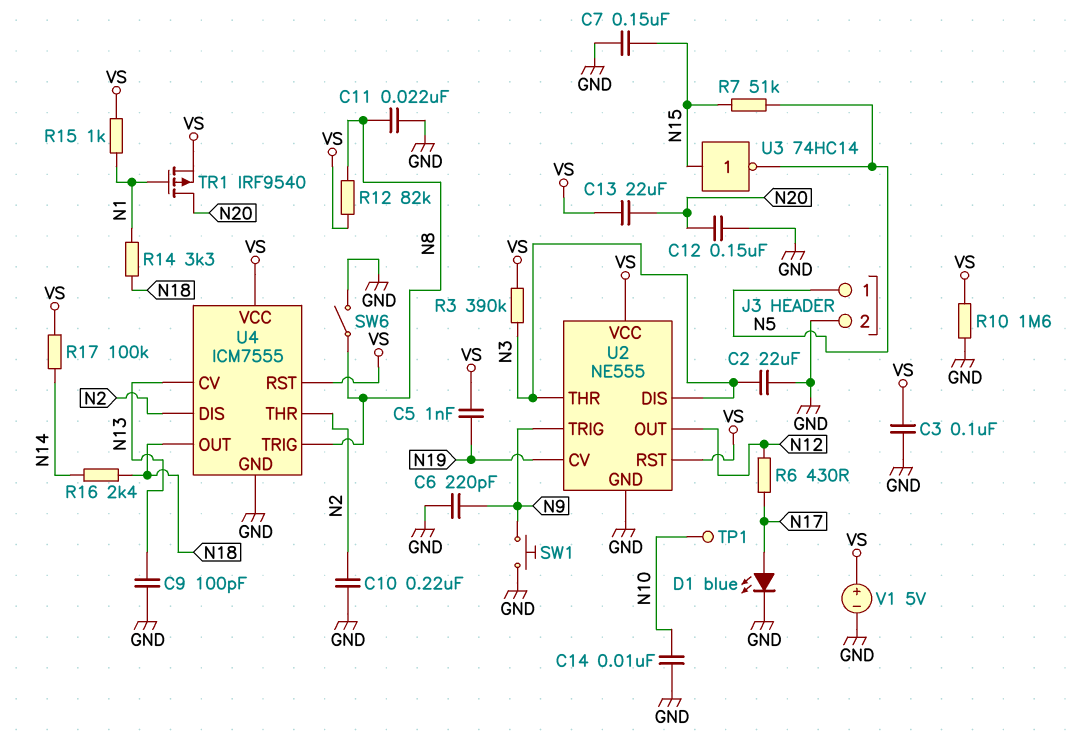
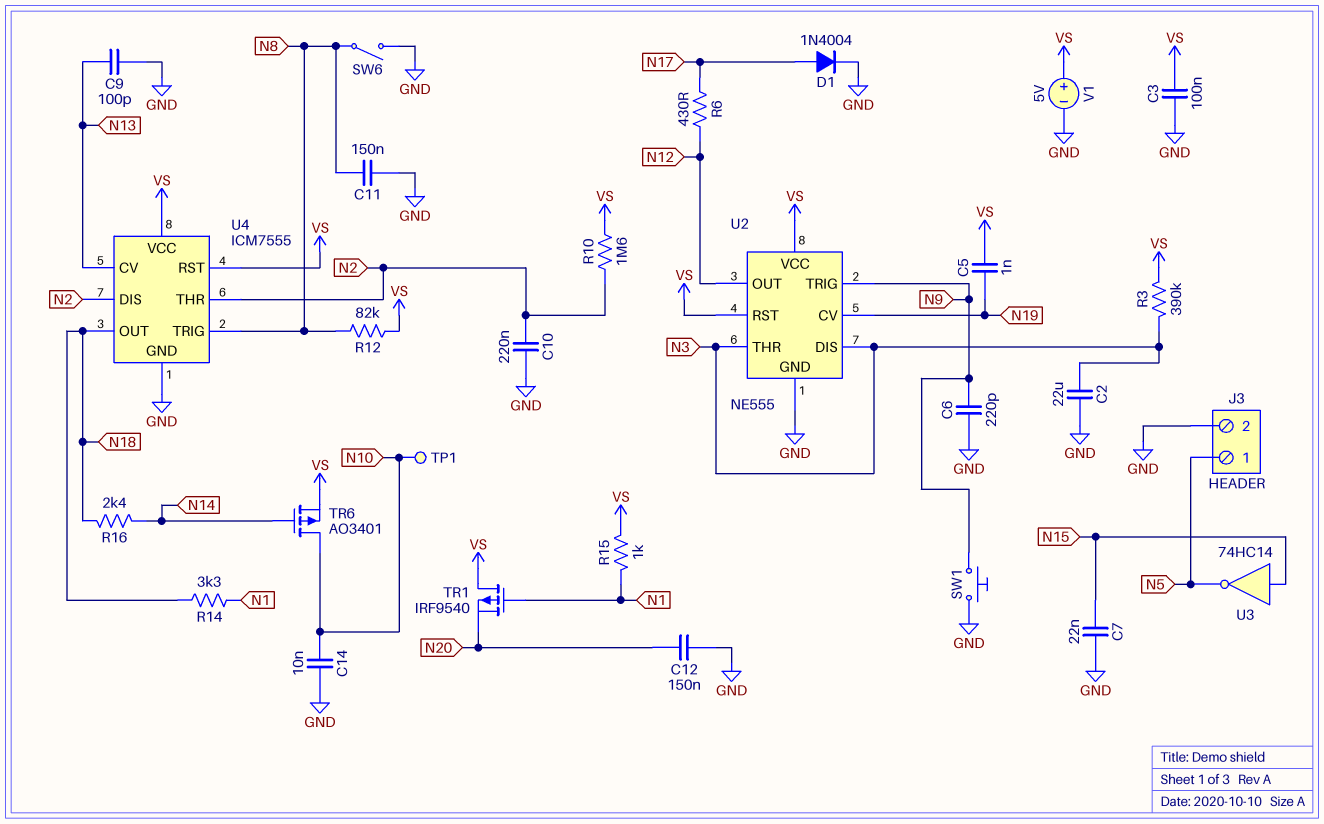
C7: 150nF (GND, N15) -> 22nF (GND, N15)
C11: 22nF (GND, N8) -> 150nF (GND, N8)
C13: 22uF (N20, VS) -> none
D1: LED blue (A N17, K GND) -> diode 1N4004 (A N17, K GND)
R7: 51k (N5, N15) -> none
R10: 1.6M (GND, VS) -> 1.6M (N2, VS)
R17: 100k (N14, VS) -> none
TR1: PMOS IRF9540 (G N1, D N20, S VS) -> PMOS IRF9540 (G N1, D VS, S N20)
TR6: none -> PMOS AO3401 (G N14, D N10, S VS)

